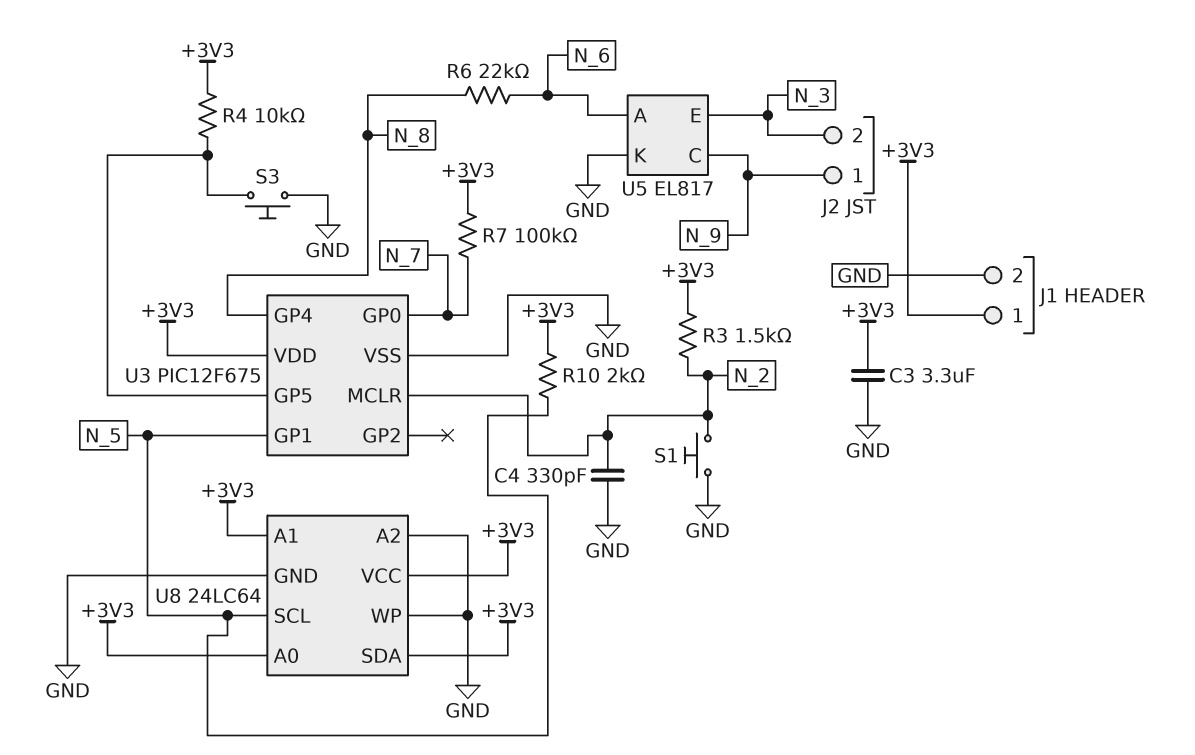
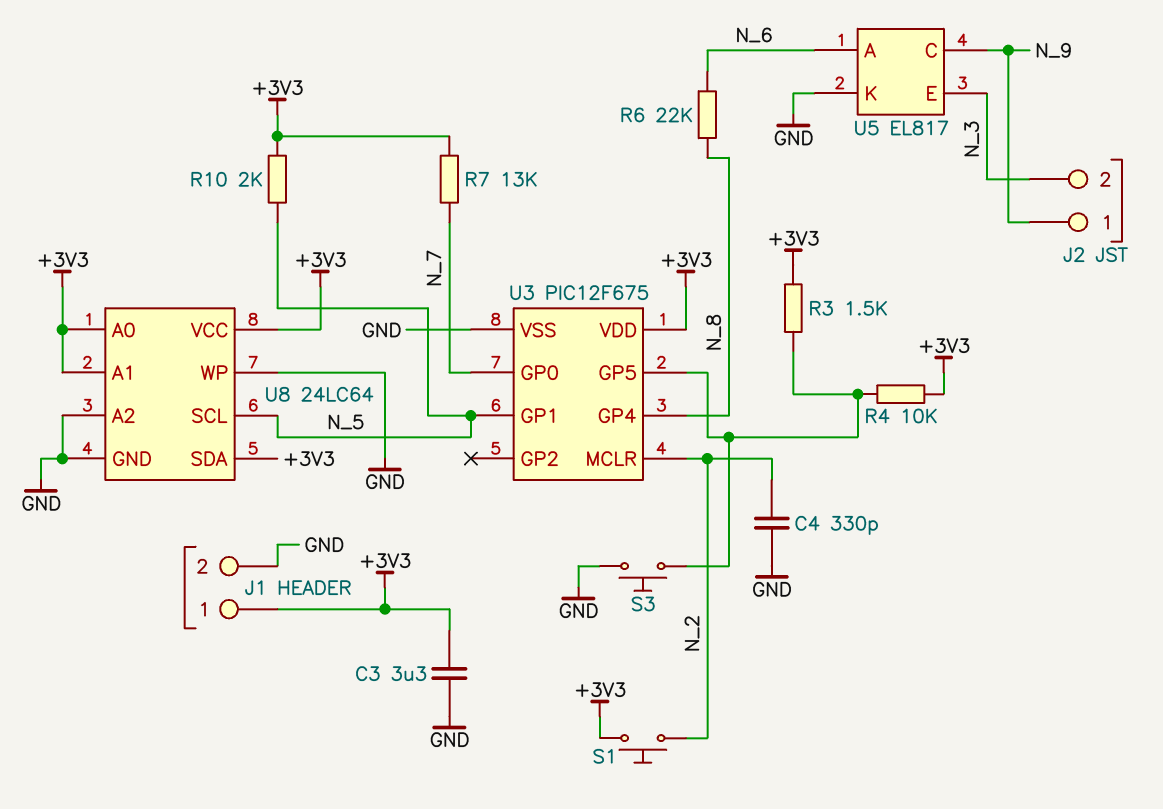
R3: 1.5k (+3V3, N_2) -> 1.5k (+3V3, U3/GP5)
R7: 100k (+3V3, N_7) -> 13k (+3V3, N_7)
S1: button (GND, N_2) -> button (+3V3, N_2)

